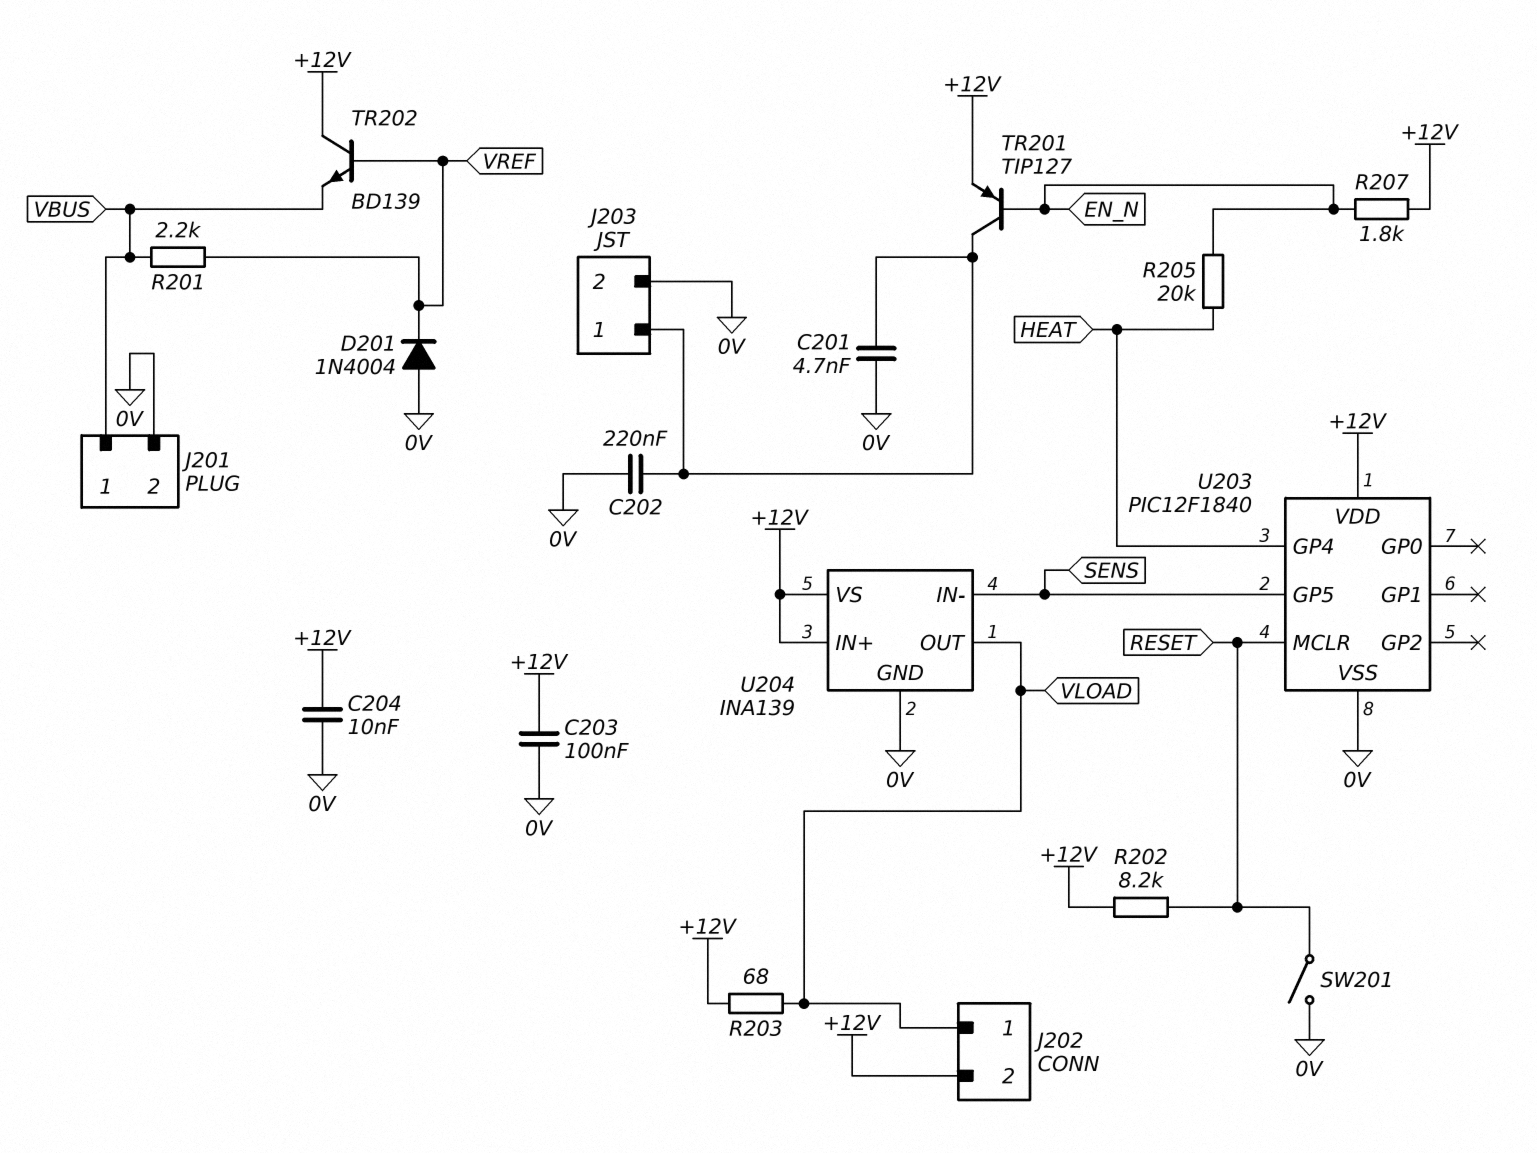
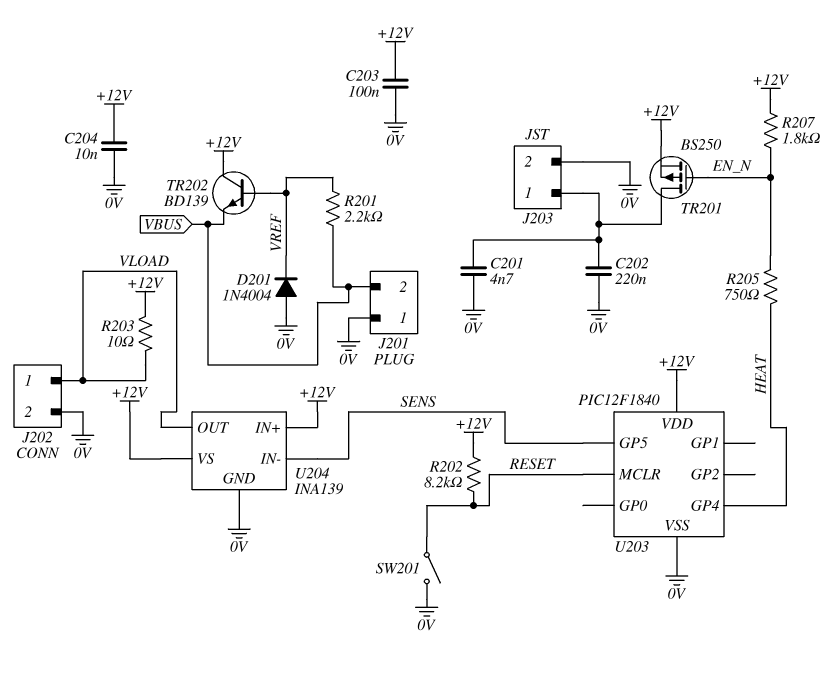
J201 pin 1: VBUS -> 0V
J201 pin 2: 0V -> VBUS
J202 pin 2: +12V -> 0V
R203: 68 (+12V, VLOAD) -> 10 (+12V, VLOAD)
R205: 20k (EN_N, HEAT) -> 750 (EN_N, HEAT)
TR201: PNP TIP127 (B EN_N, C J203/1, E +12V) -> PMOS BS250 (G EN_N, D J203/1, S +12V)

